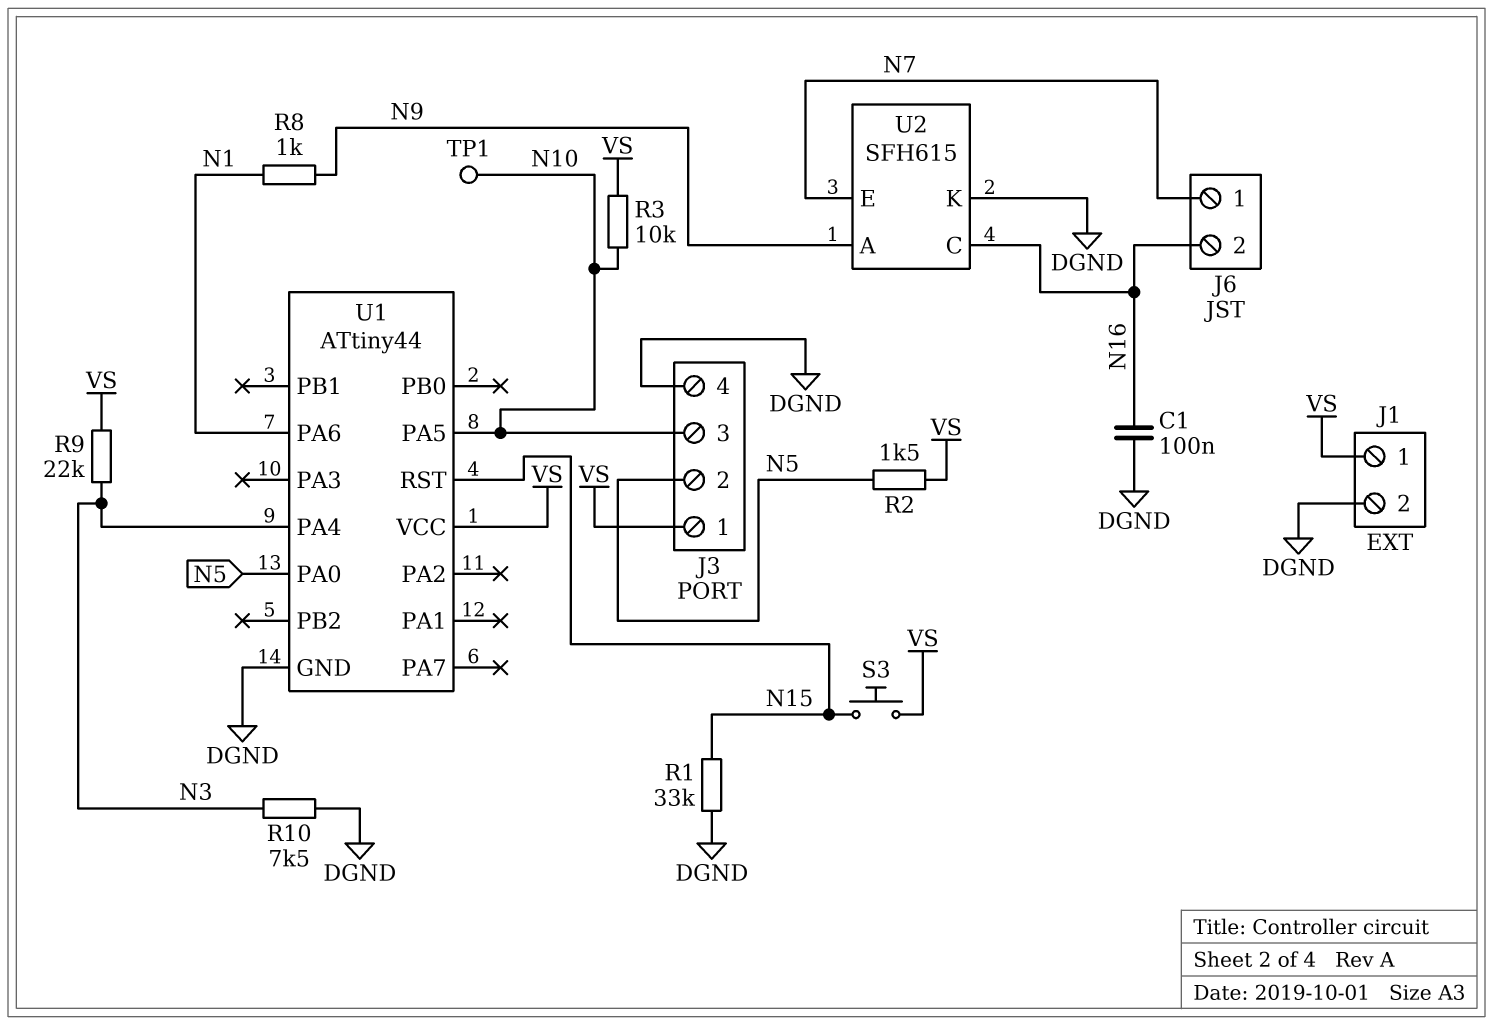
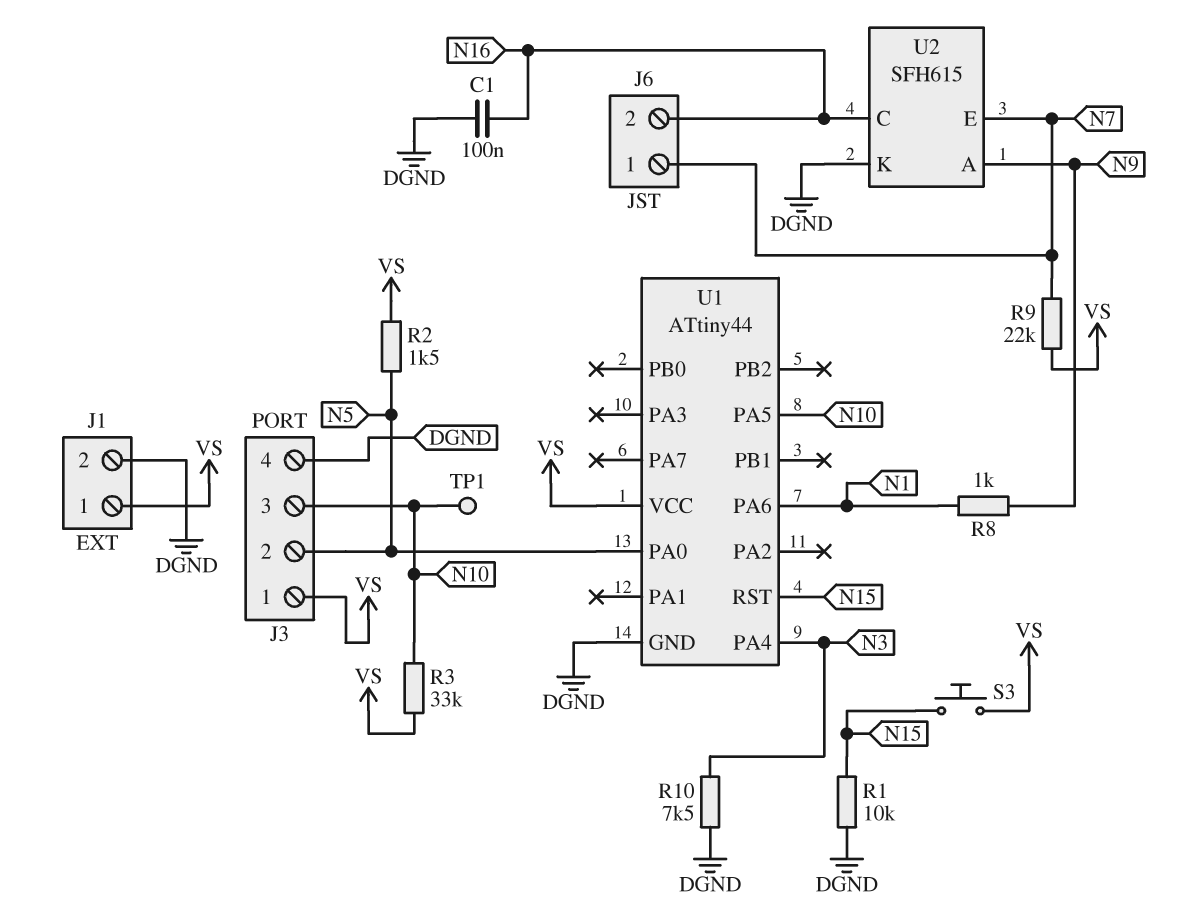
R1: 33k (DGND, N15) -> 10k (DGND, N15)
R3: 10k (N10, VS) -> 33k (N10, VS)
R9: 22k (N3, VS) -> 22k (N7, VS)

